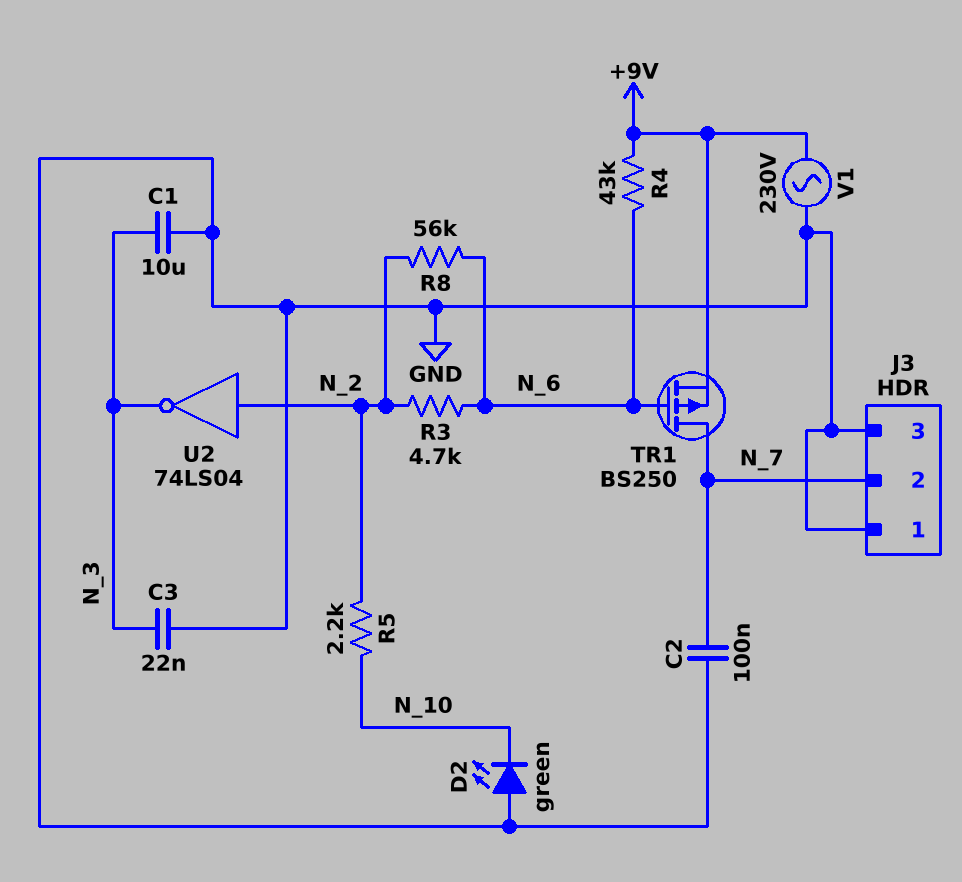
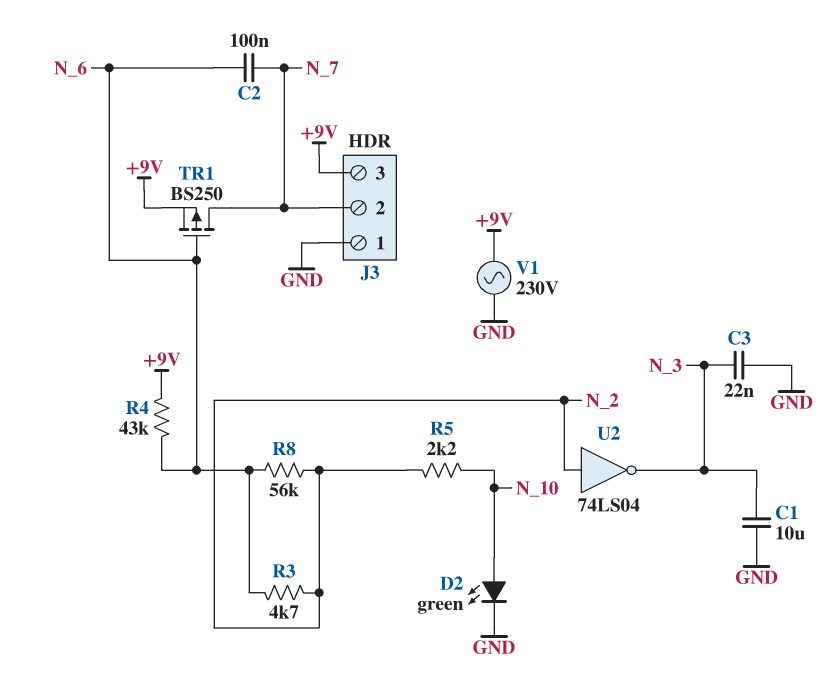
C2: 100nF (GND, N_7) -> 100nF (N_6, N_7)
D2: LED green (A GND, K N_10) -> LED green (A N_10, K GND)
J3 pin 3: GND -> +9V

